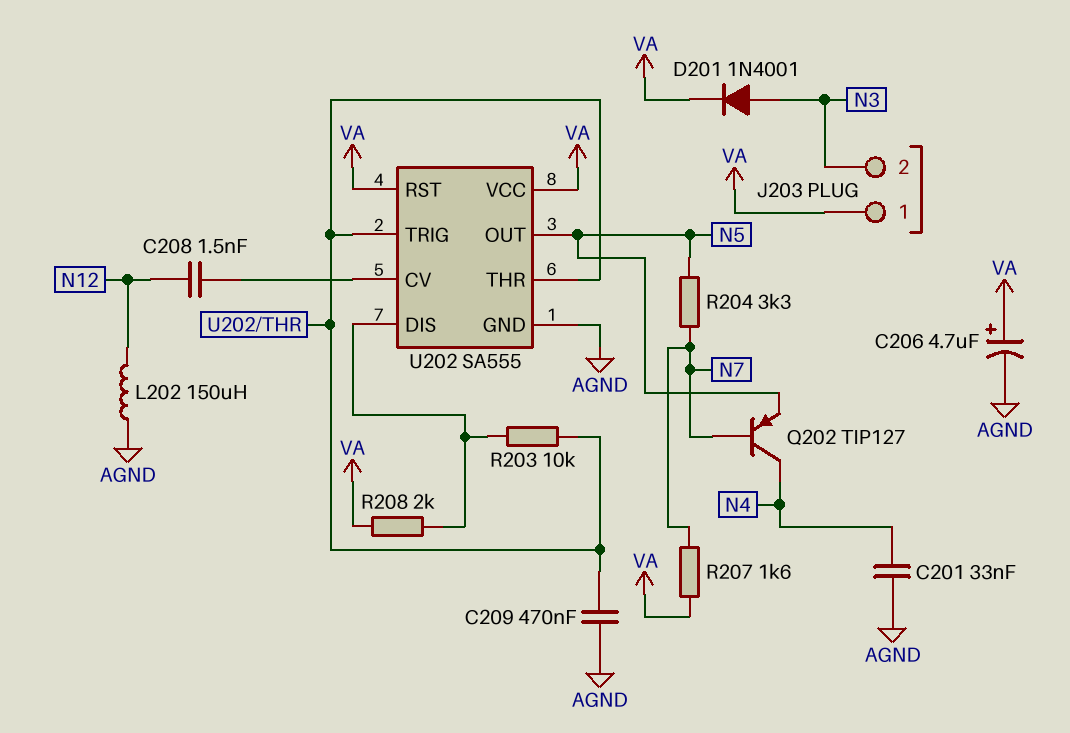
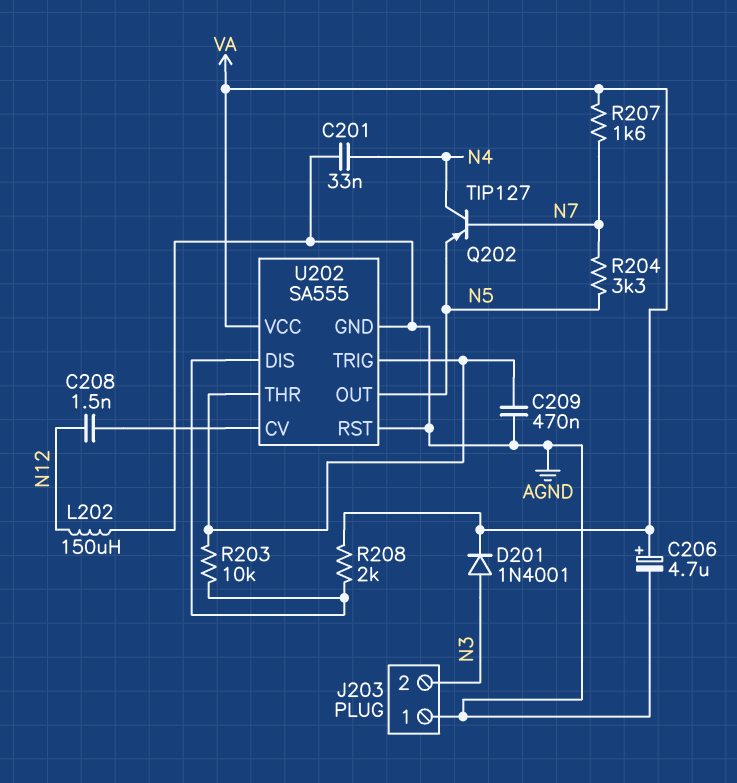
J203 pin 1: VA -> AGND
U202 pin RST: VA -> AGND

